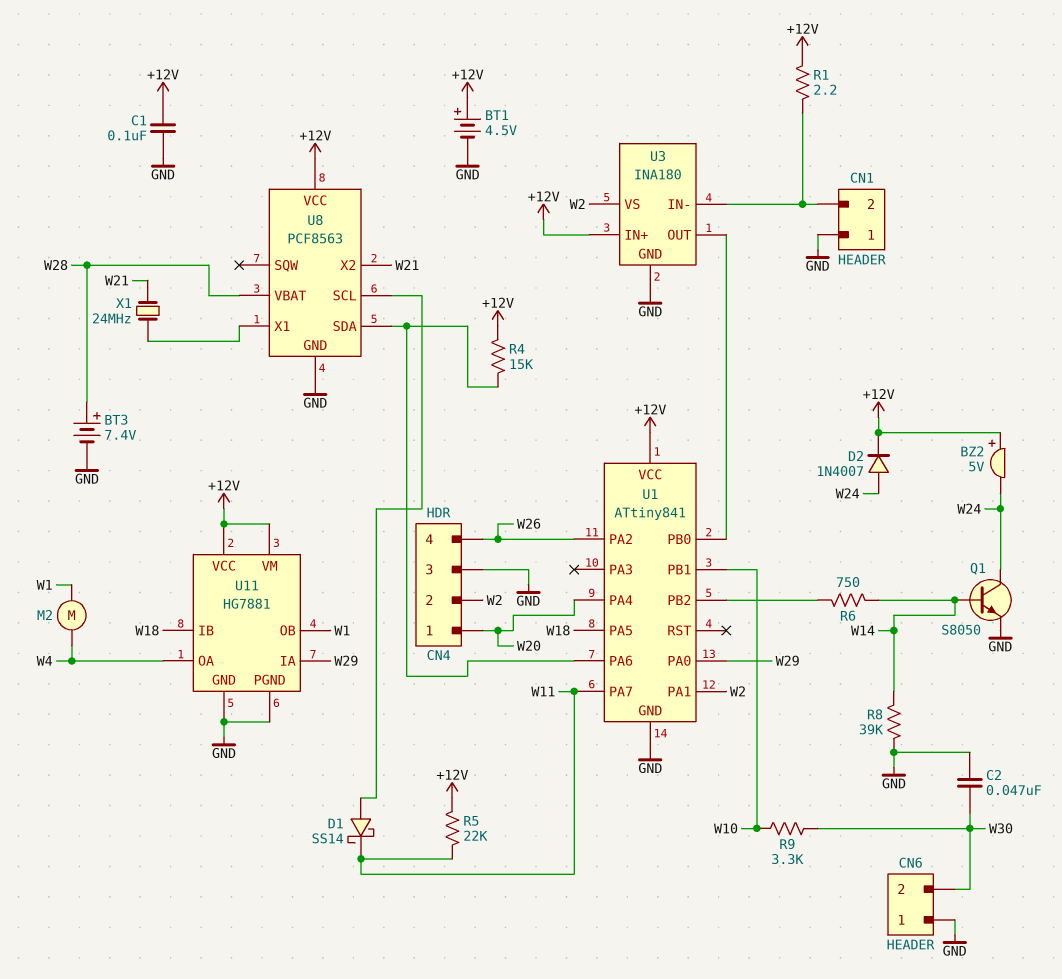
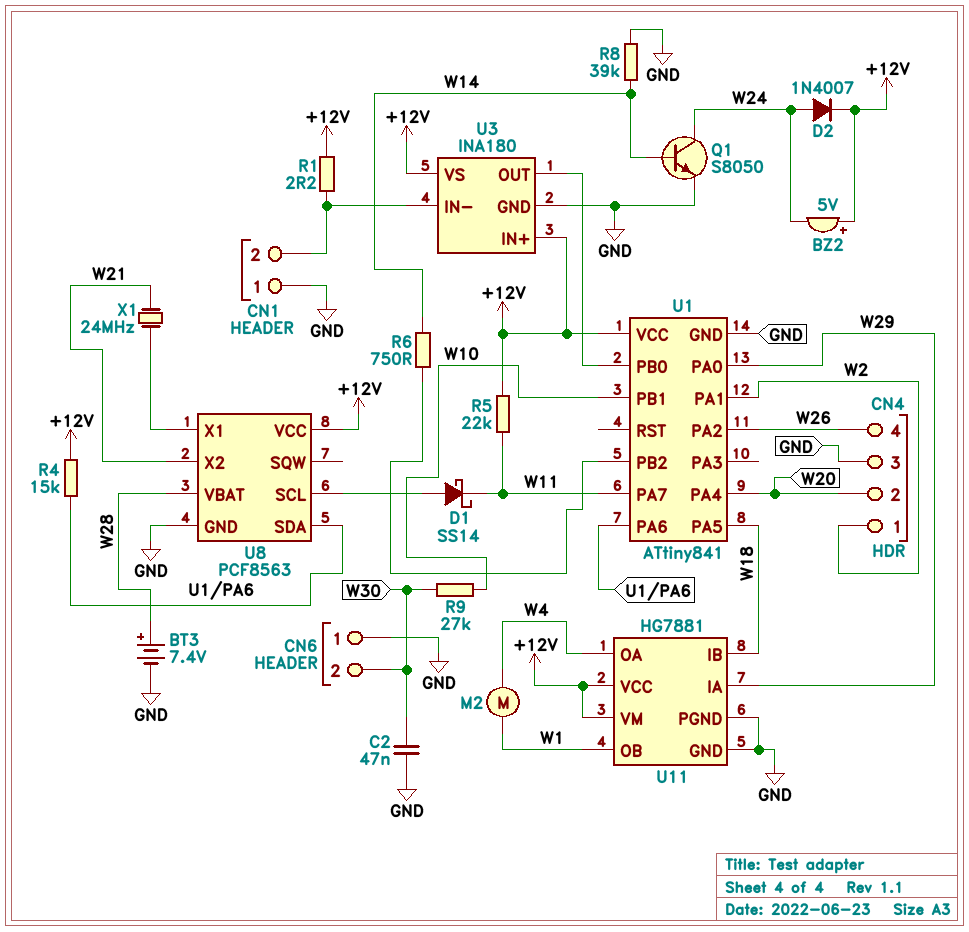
BT1: 4.5V (plus +12V, minus GND) -> none
C1: 100nF (+12V, GND) -> none
CN4 pin 1: W20 -> W2
CN4 pin 2: W2 -> W20
R9: 3.3k (W10, W30) -> 27k (W10, W30)
U3 pin VS: W2 -> +12V

